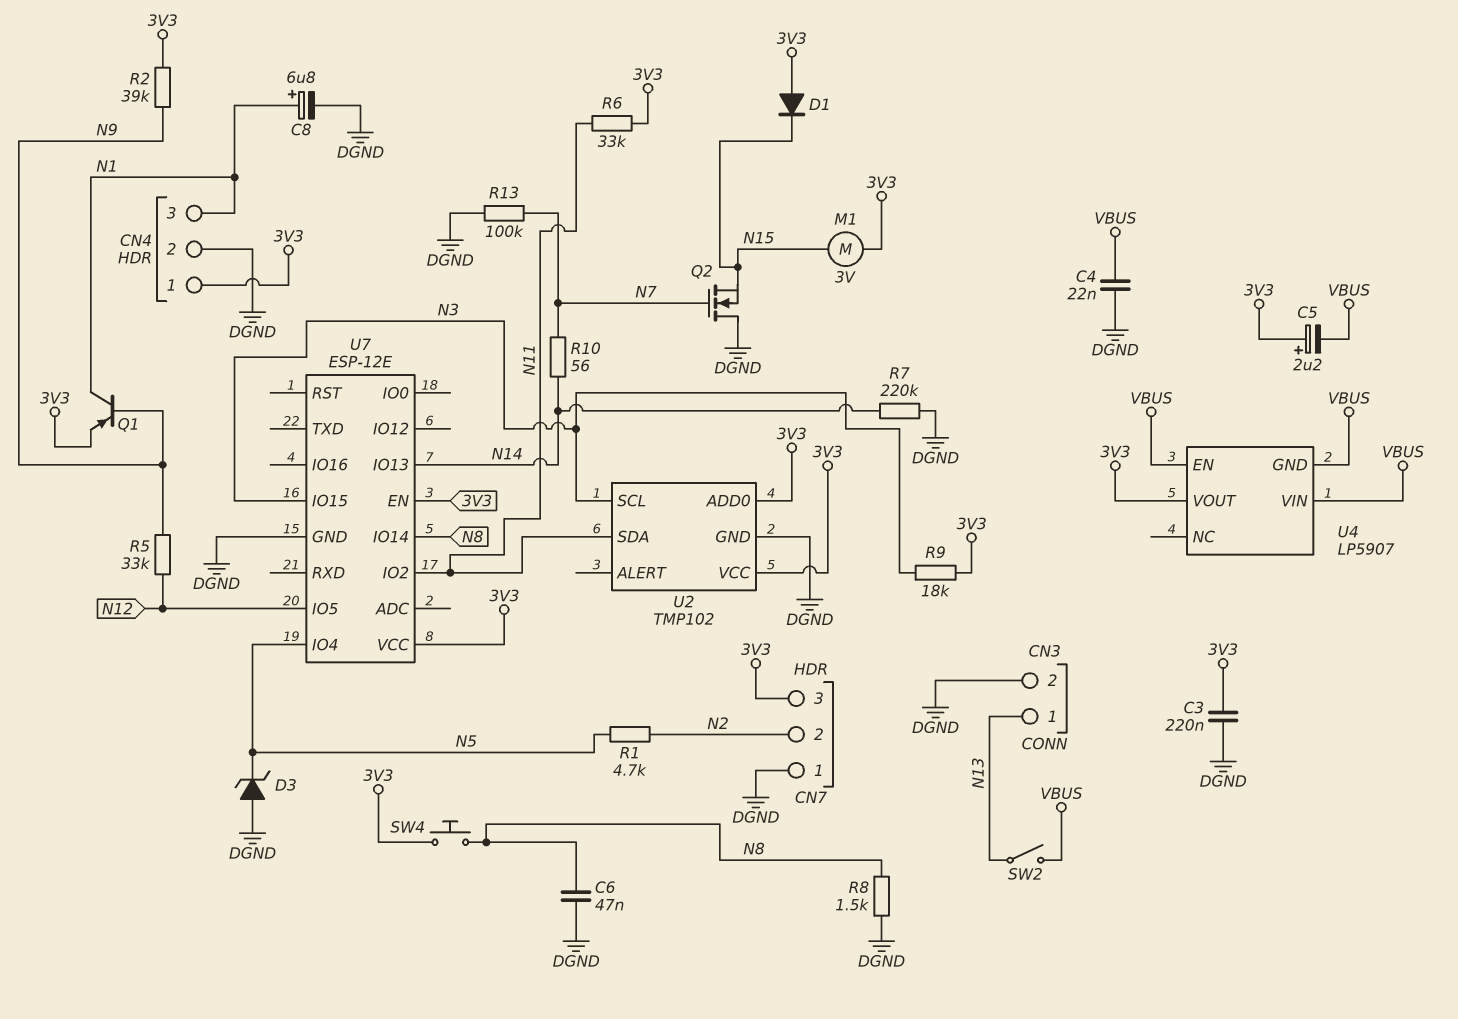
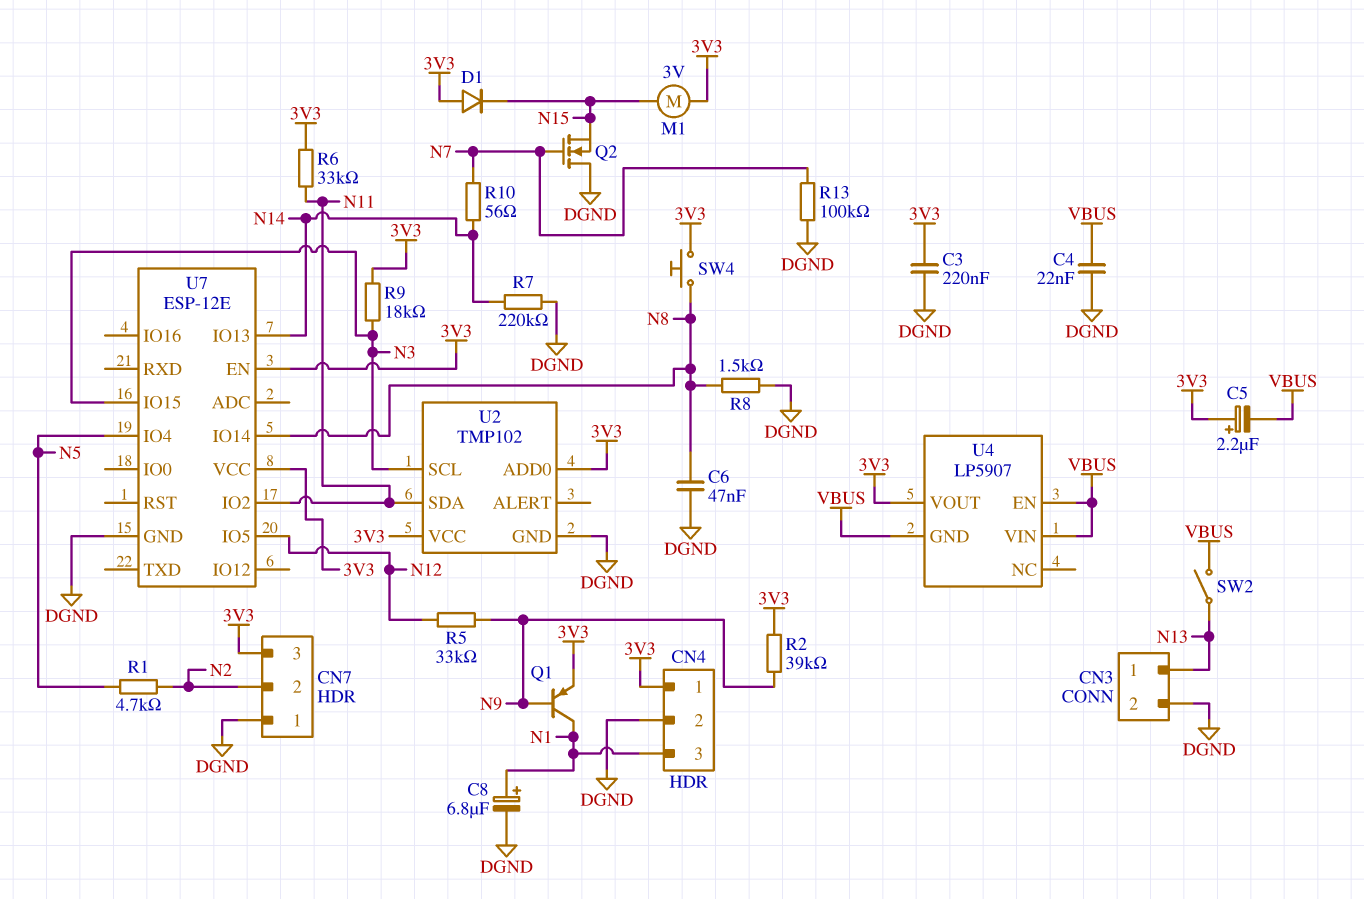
D3: zener (A DGND, K N5) -> none

